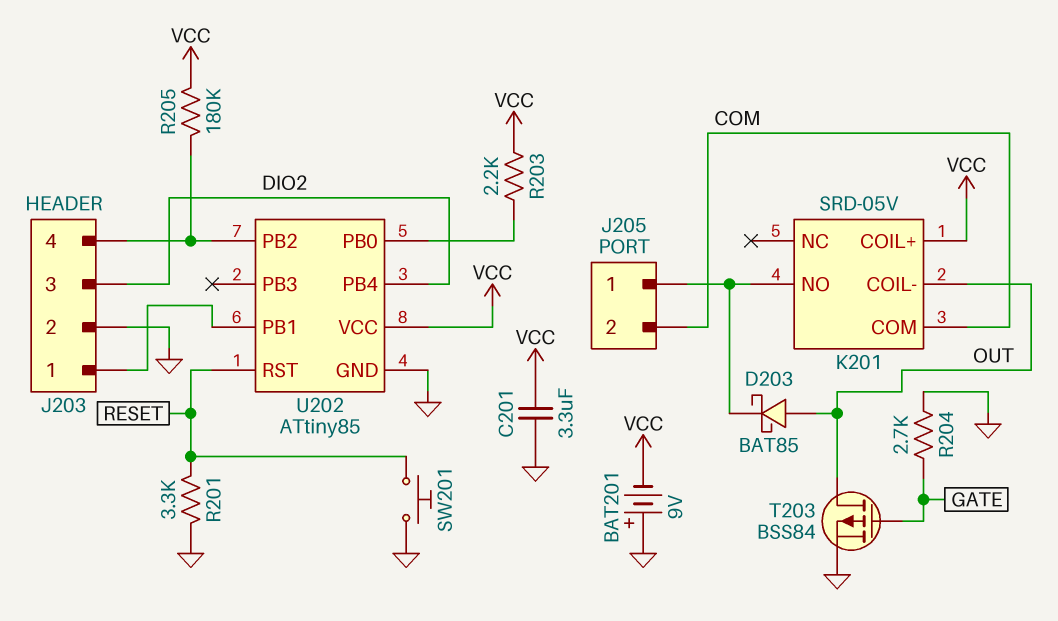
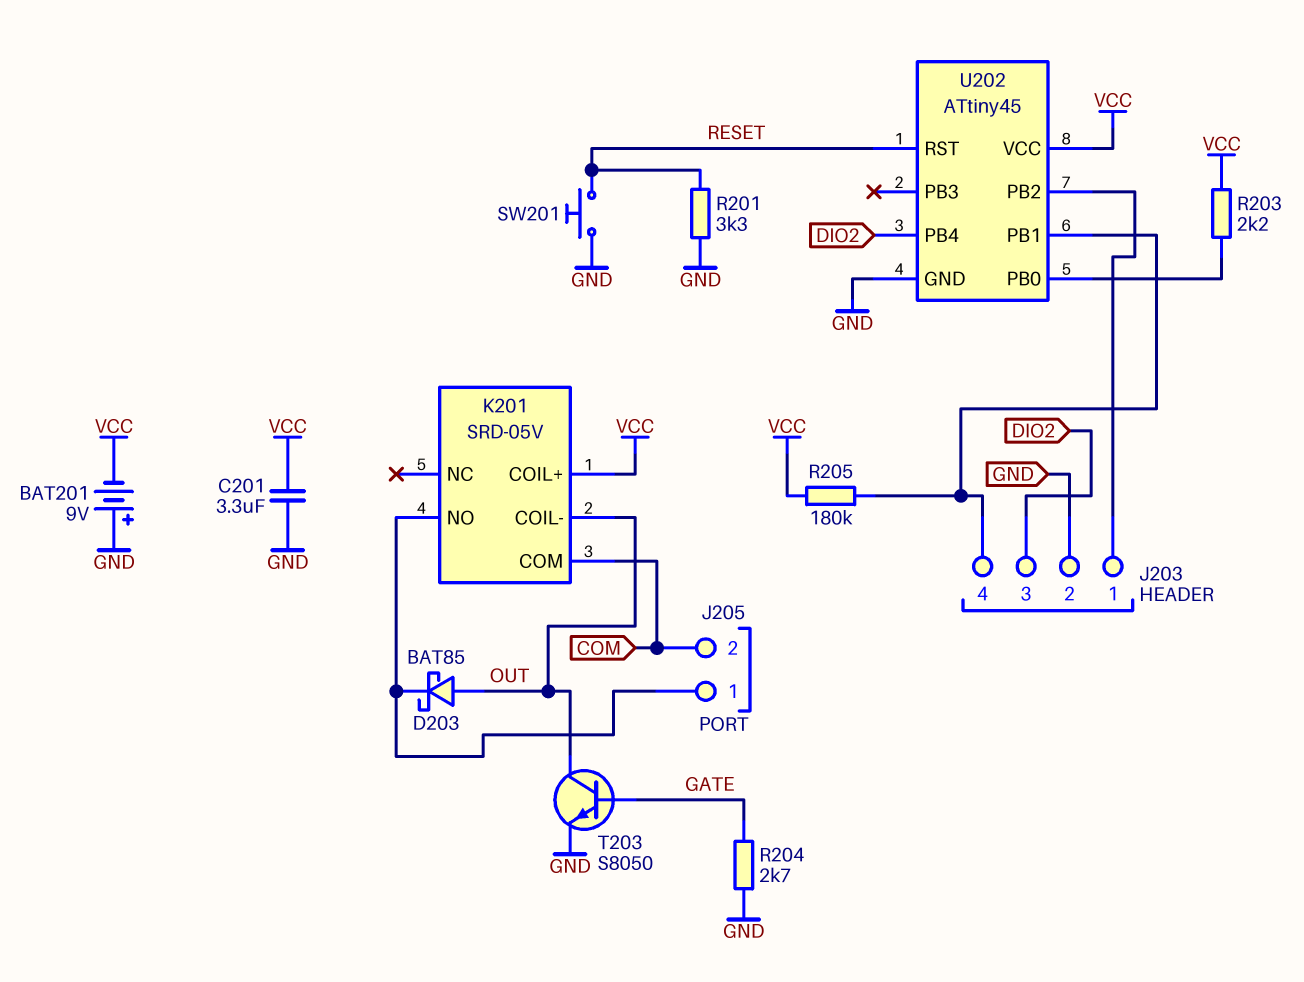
T203: PMOS BSS84 (G GATE, D OUT, S GND) -> NPN S8050 (B GATE, C OUT, E GND)
U202: ATtiny85 -> ATtiny45
U202 pin PB1: J203/1 -> J203/4
U202 pin PB2: J203/4 -> J203/1

